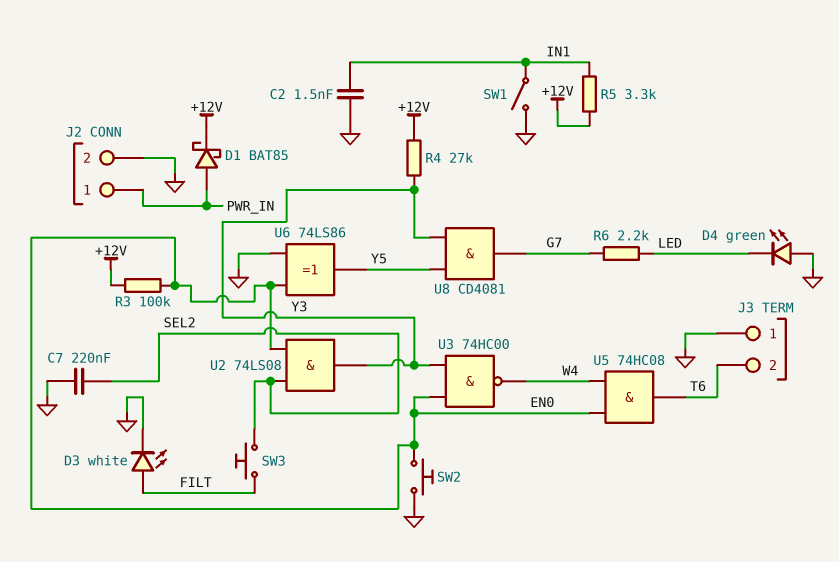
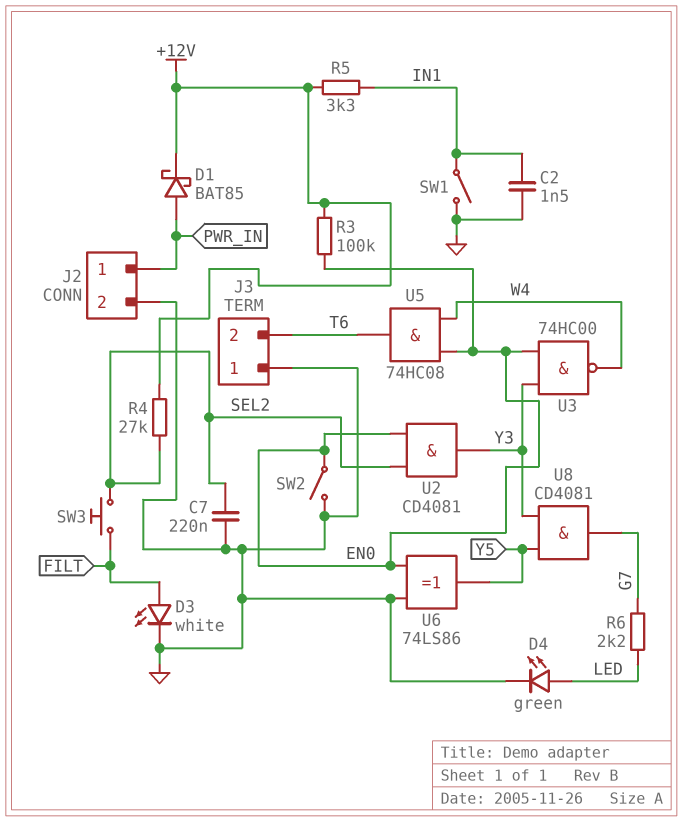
D4: LED green (A GND, K LED) -> LED green (A LED, K GND)
R4: 27k (+12V, Y3) -> 27k (+12V, SEL2)
SW2: button (EN0, GND) -> switch (EN0, GND)
U2: AND 74LS08 (in EN0, in SEL2, out Y3) -> AND CD4081 (in EN0, in SEL2, out Y3)

